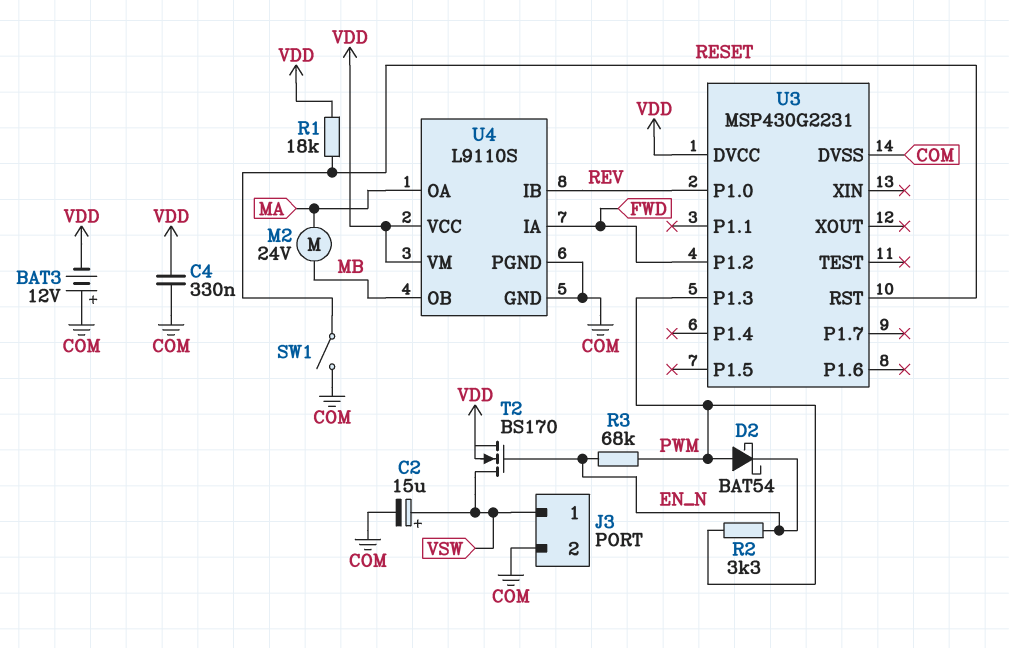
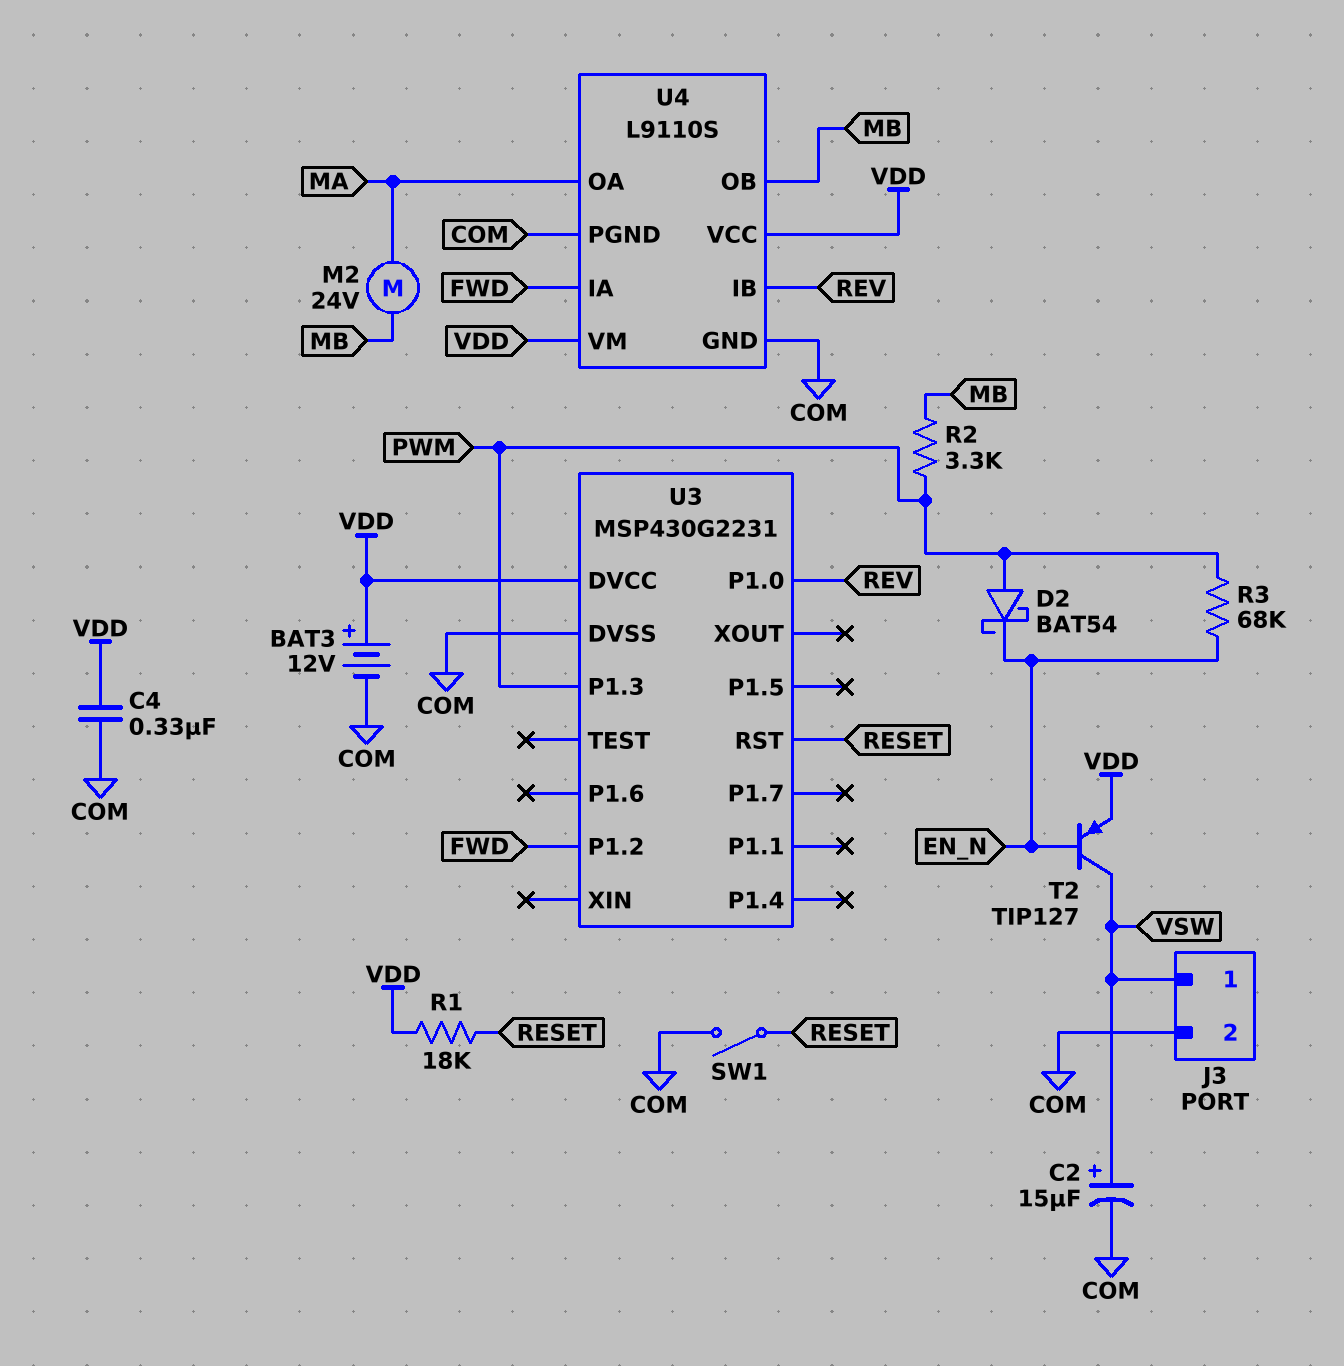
BAT3: 12V (plus COM, minus VDD) -> 12V (plus VDD, minus COM)
R2: 3.3k (EN_N, PWM) -> 3.3k (MB, PWM)
T2: NMOS BS170 (G EN_N, D VSW, S VDD) -> PNP TIP127 (B EN_N, C VSW, E VDD)

